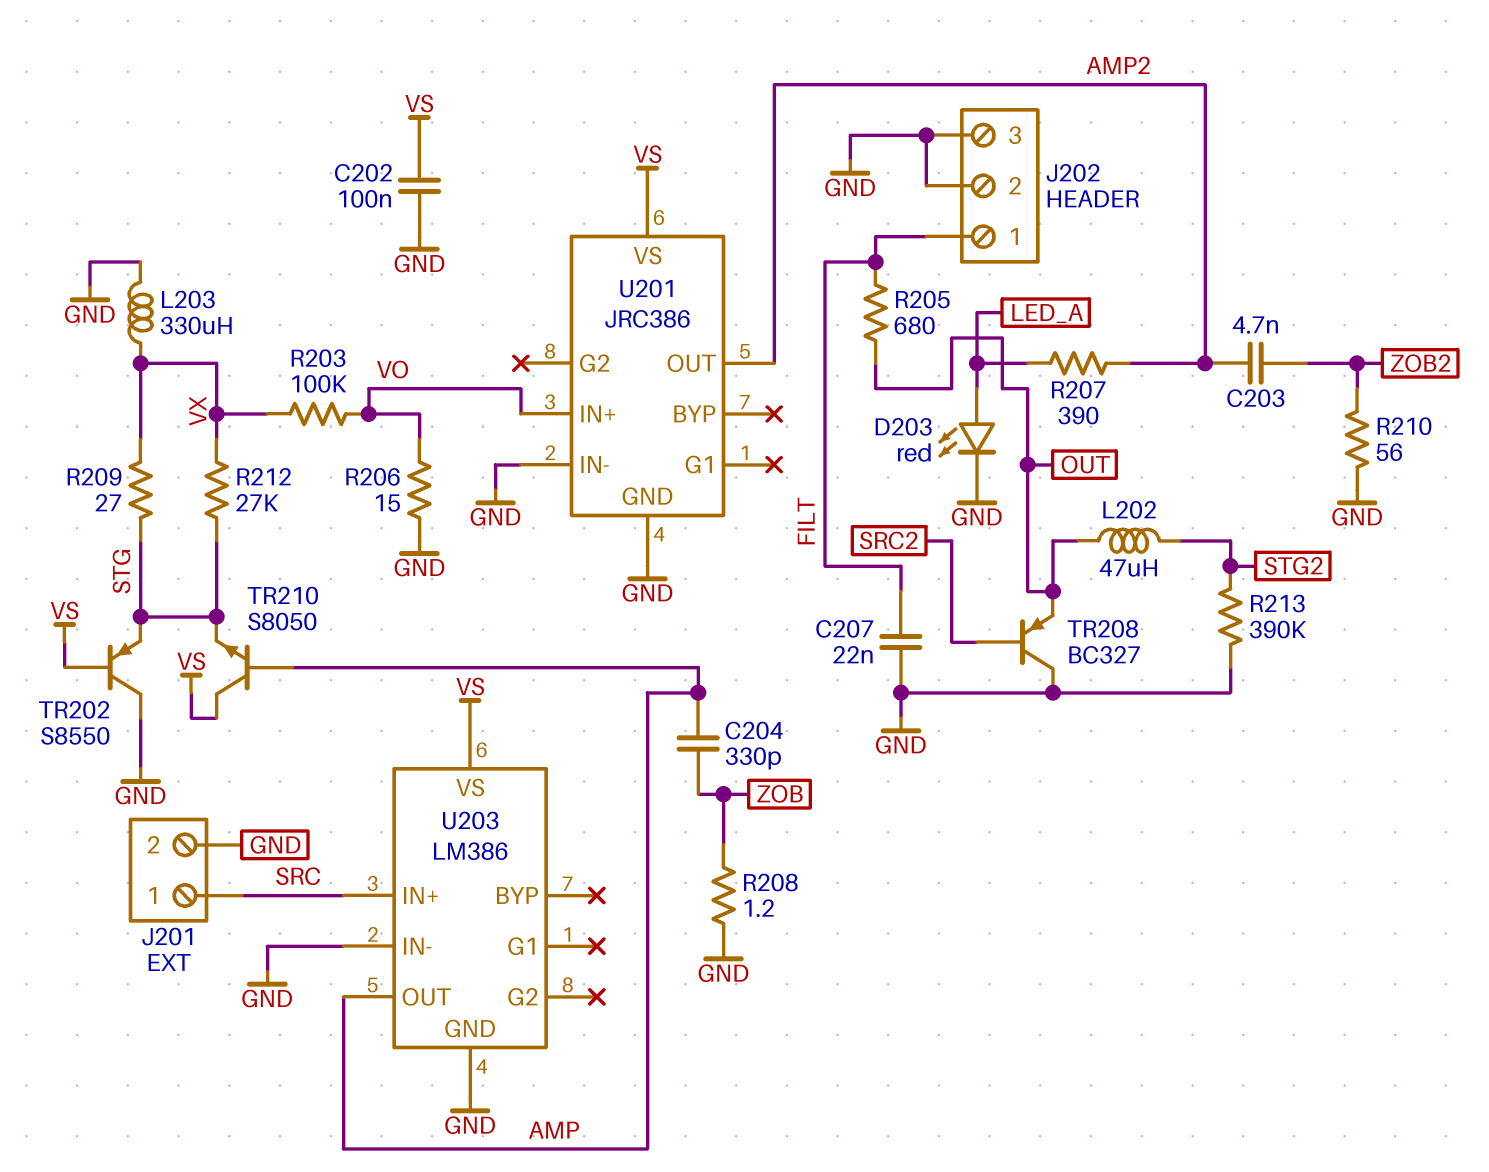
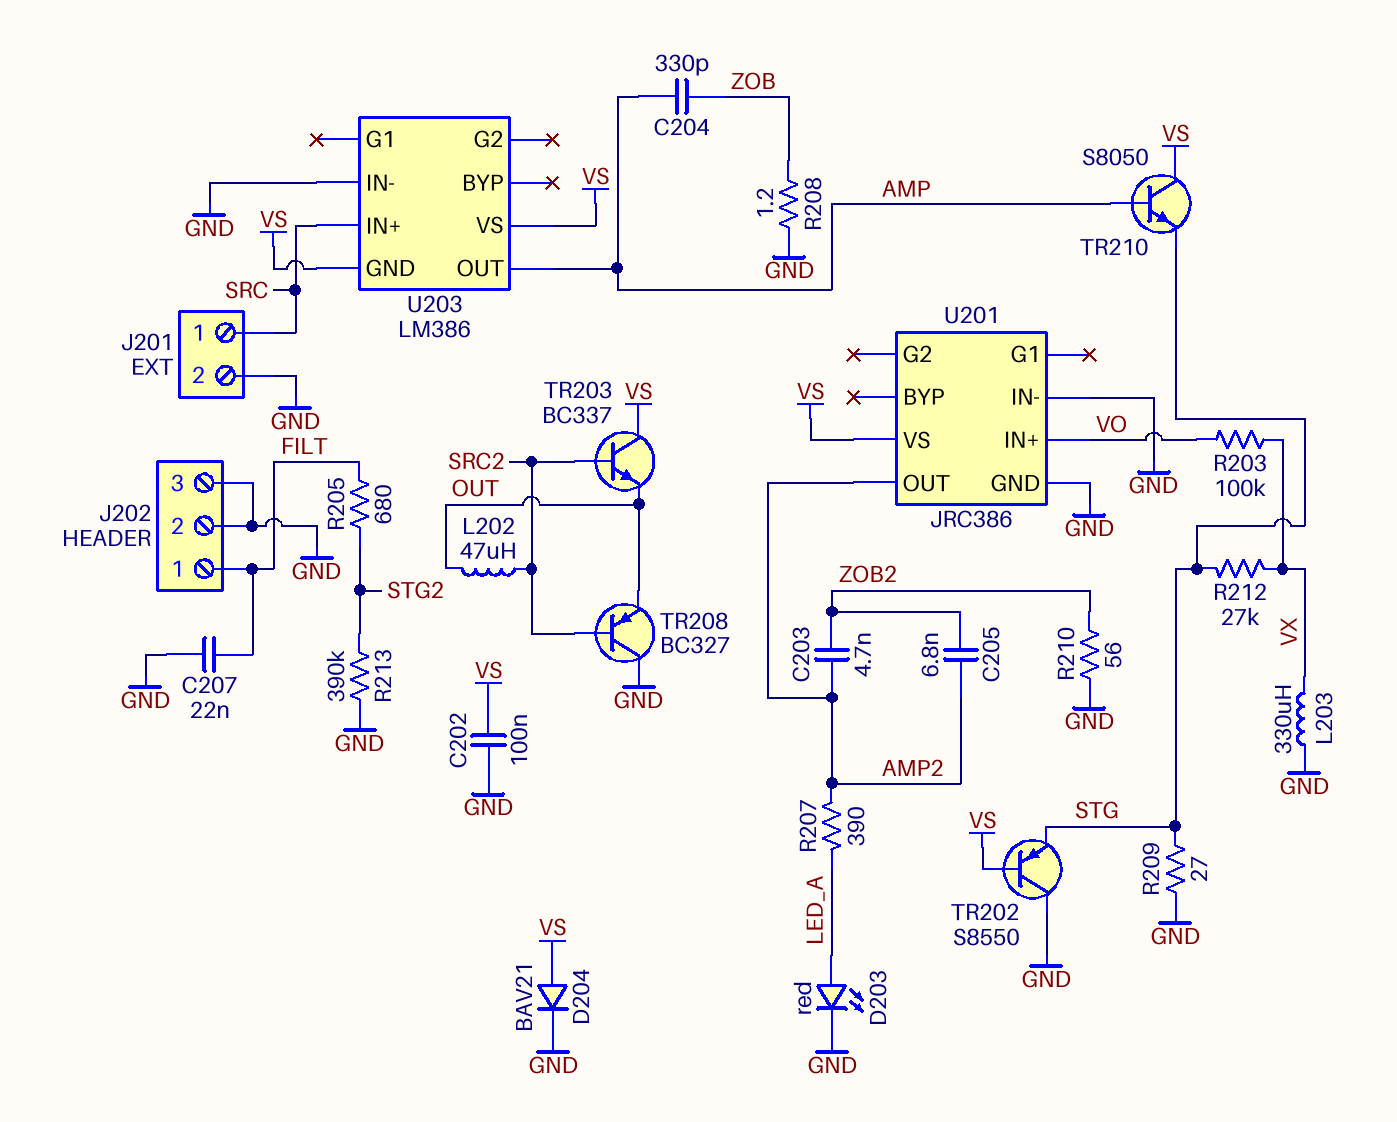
C205: none -> 6.8nF (AMP2, ZOB2)
D204: none -> diode BAV21 (A VS, K GND)
L202: 47uH (OUT, STG2) -> 47uH (OUT, SRC2)
R205: 680 (FILT, OUT) -> 680 (FILT, STG2)
R206: 15 (GND, VO) -> none
R209: 27 (STG, VX) -> 27 (GND, STG)
TR203: none -> NPN BC337 (B SRC2, C VS, E OUT)
U203 pin GND: GND -> VS

